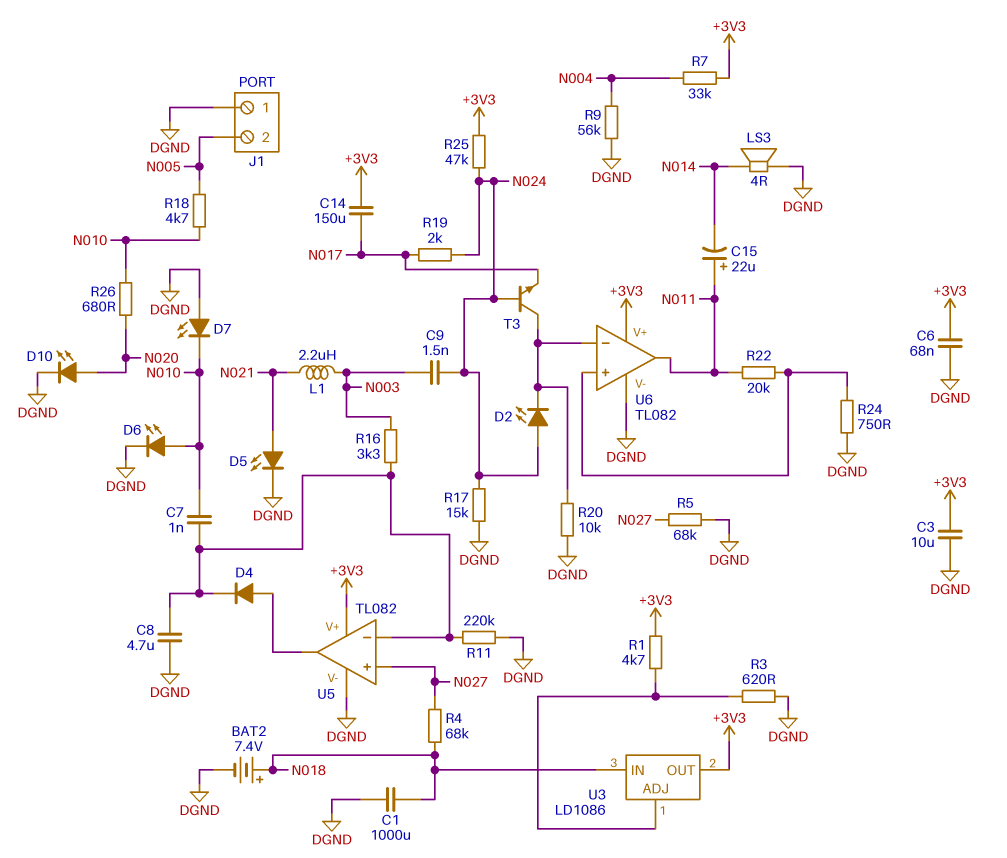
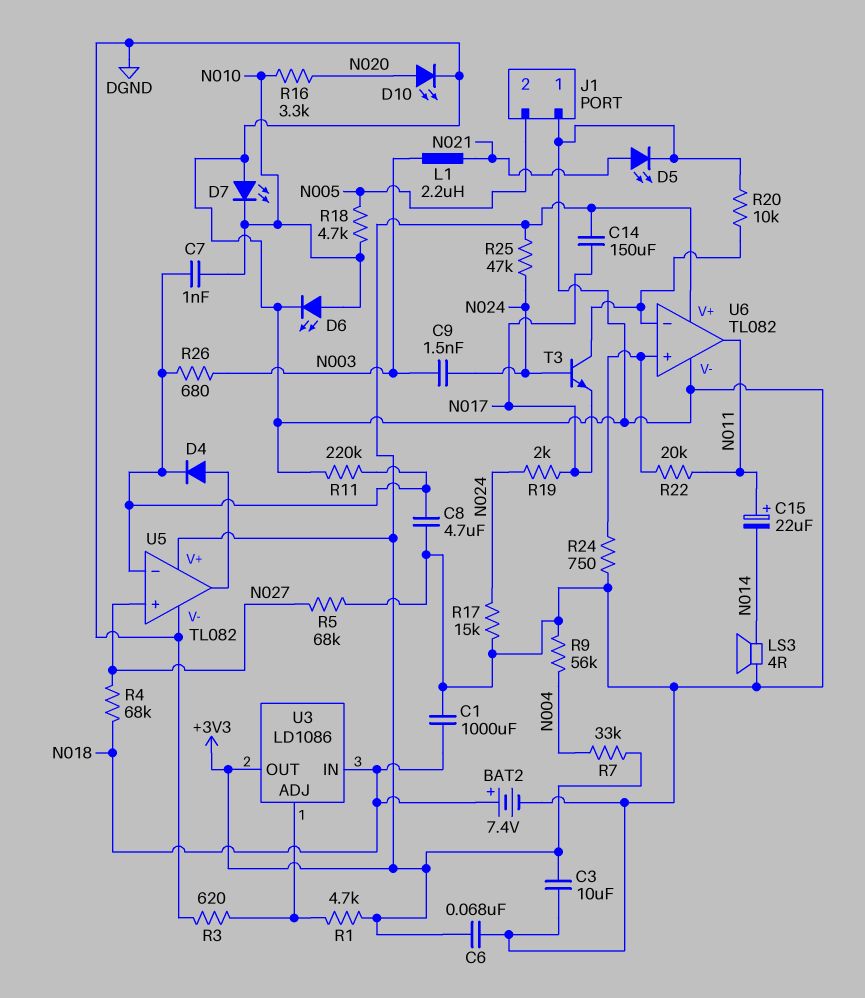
D2: LED (A N024, K U6/in-) -> none
R16: 3.3k (N003, U5/in-) -> 3.3k (N010, N020)
R26: 680 (N010, N020) -> 680 (N003, U5/in-)

